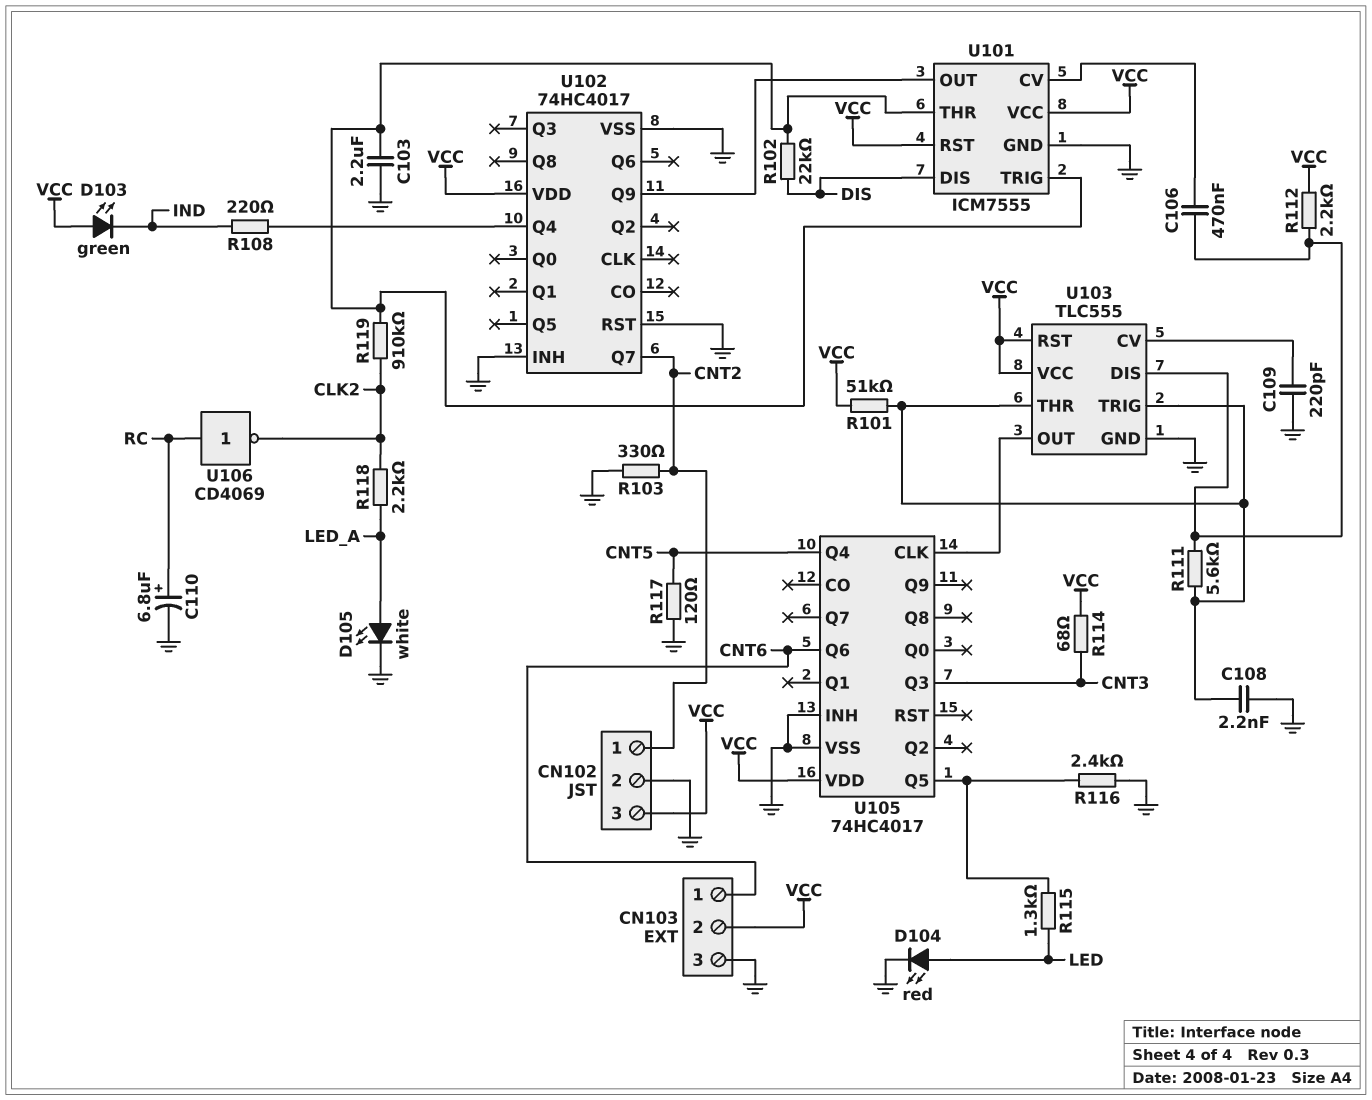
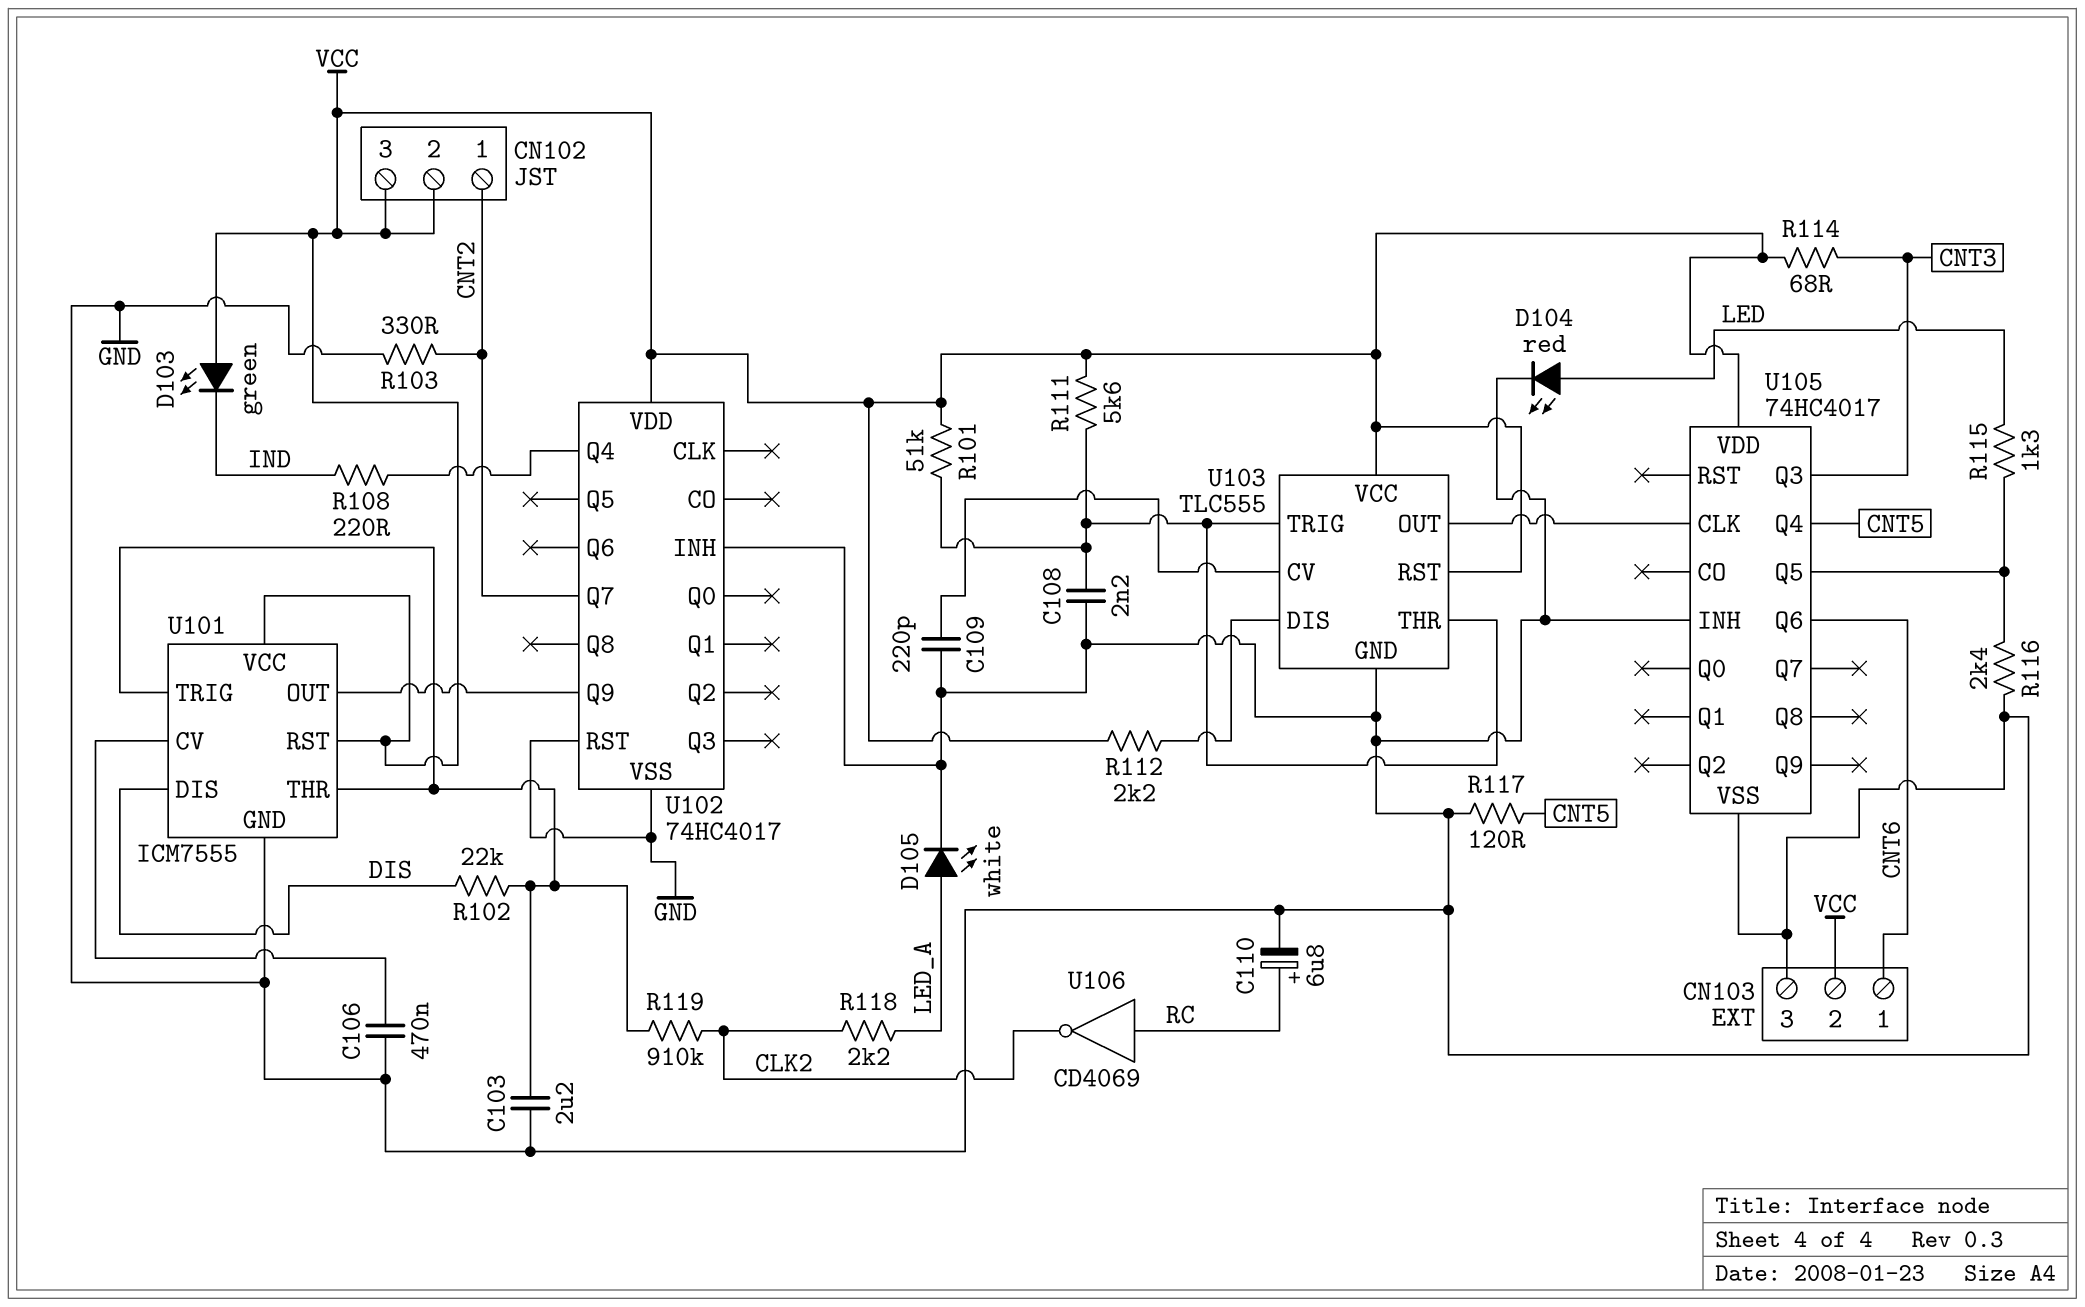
C106: 470nF (U101/CV, U103/DIS) -> 470nF (GND, U101/CV)
CN102 pin 2: GND -> VCC
R111: 5.6k (U103/DIS, U103/THR) -> 5.6k (U103/THR, VCC)

